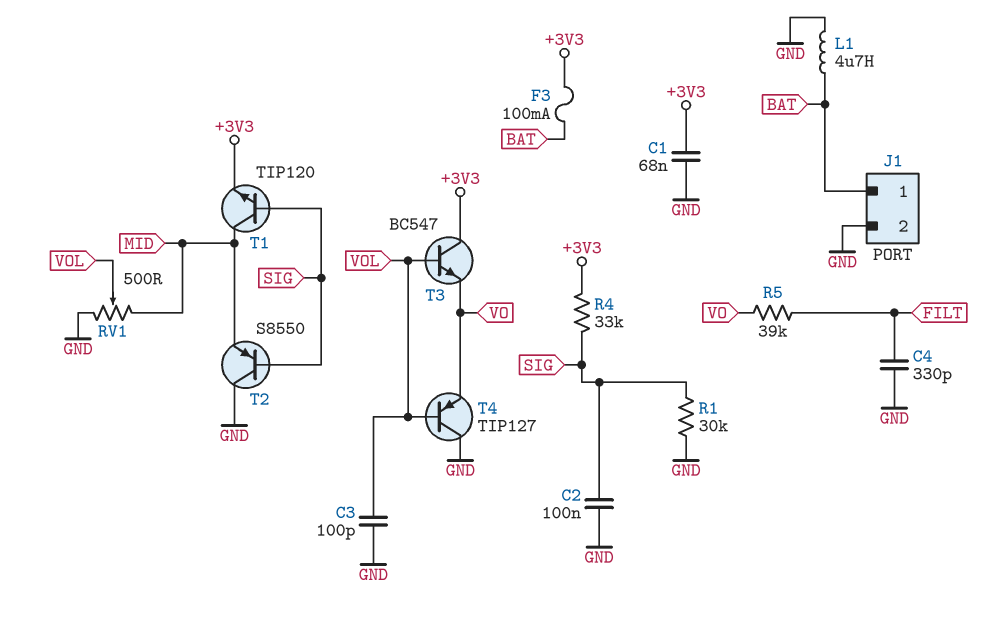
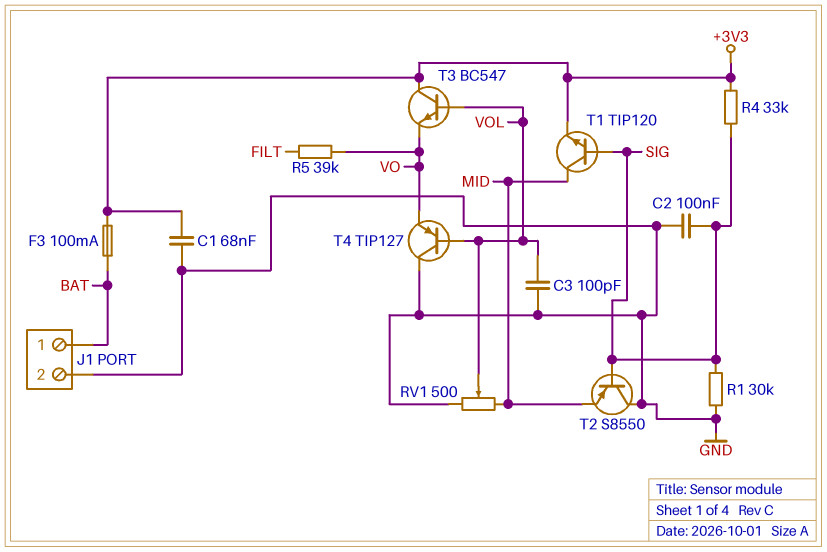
C4: 330pF (FILT, GND) -> none
L1: 4.7uH (BAT, GND) -> none

